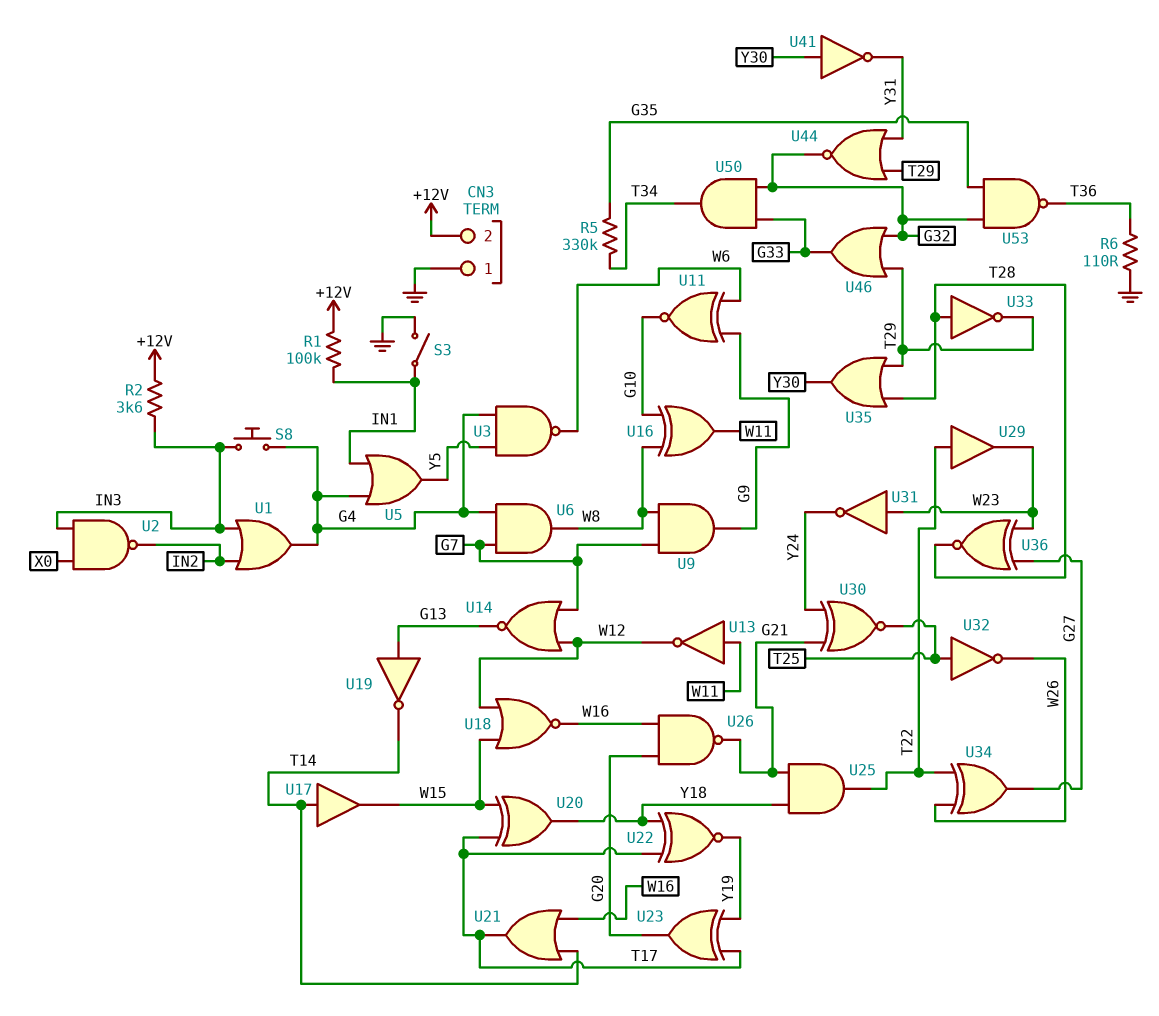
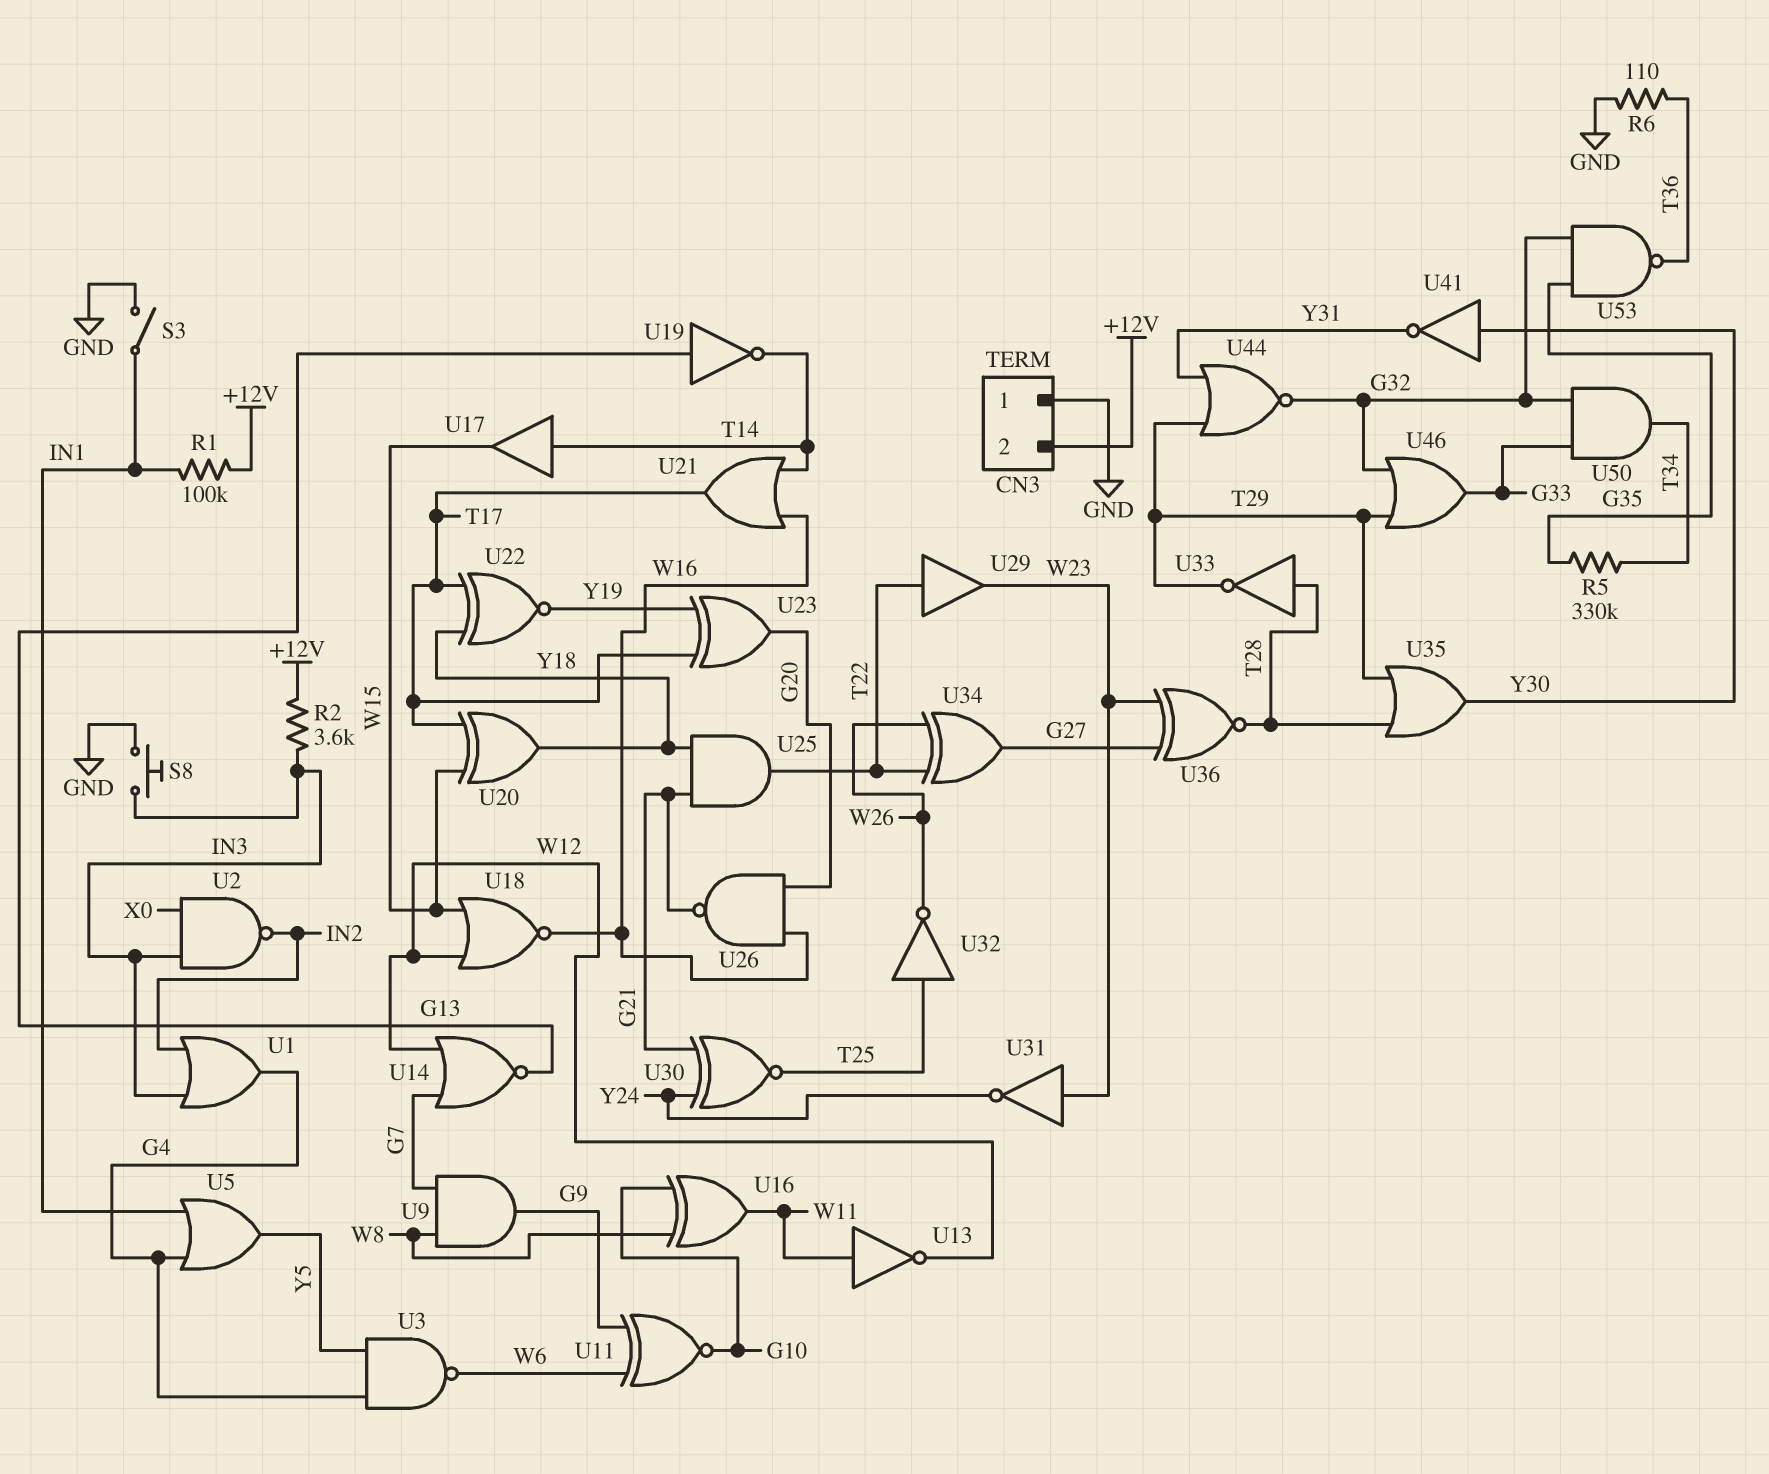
S8: button (G4, IN3) -> button (GND, IN3)
U6: AND (in G4, in G7, out W8) -> none

